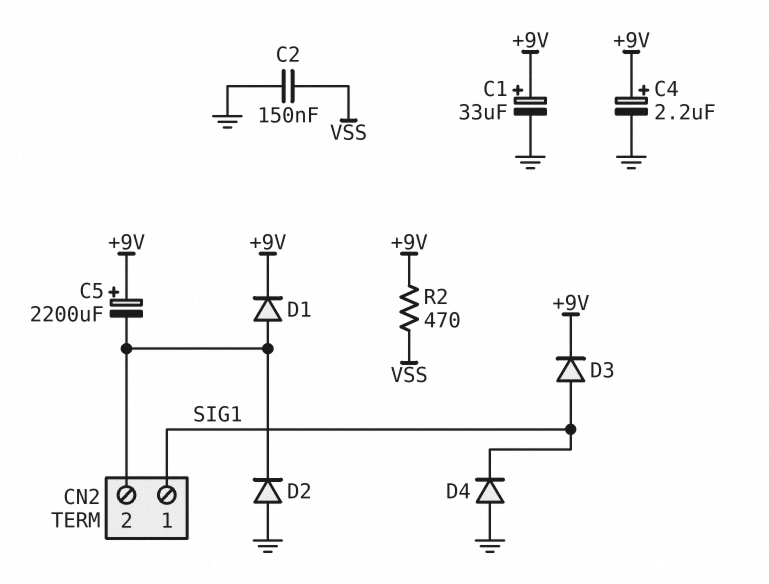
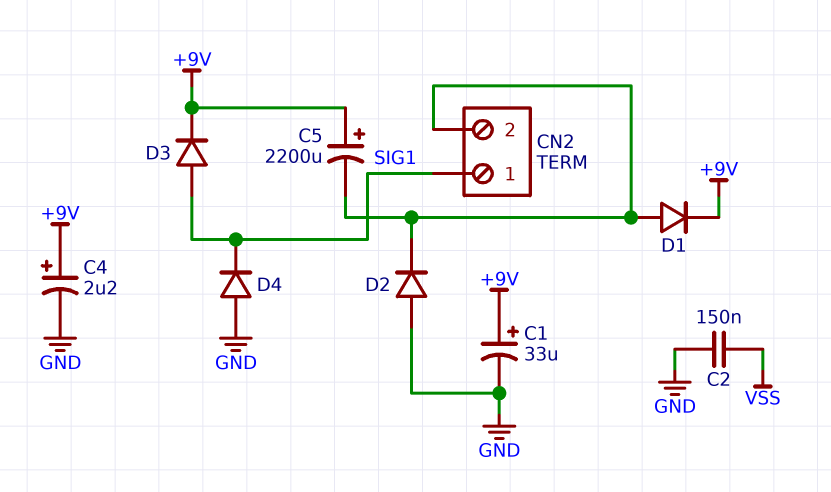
R2: 470 (+9V, VSS) -> none

